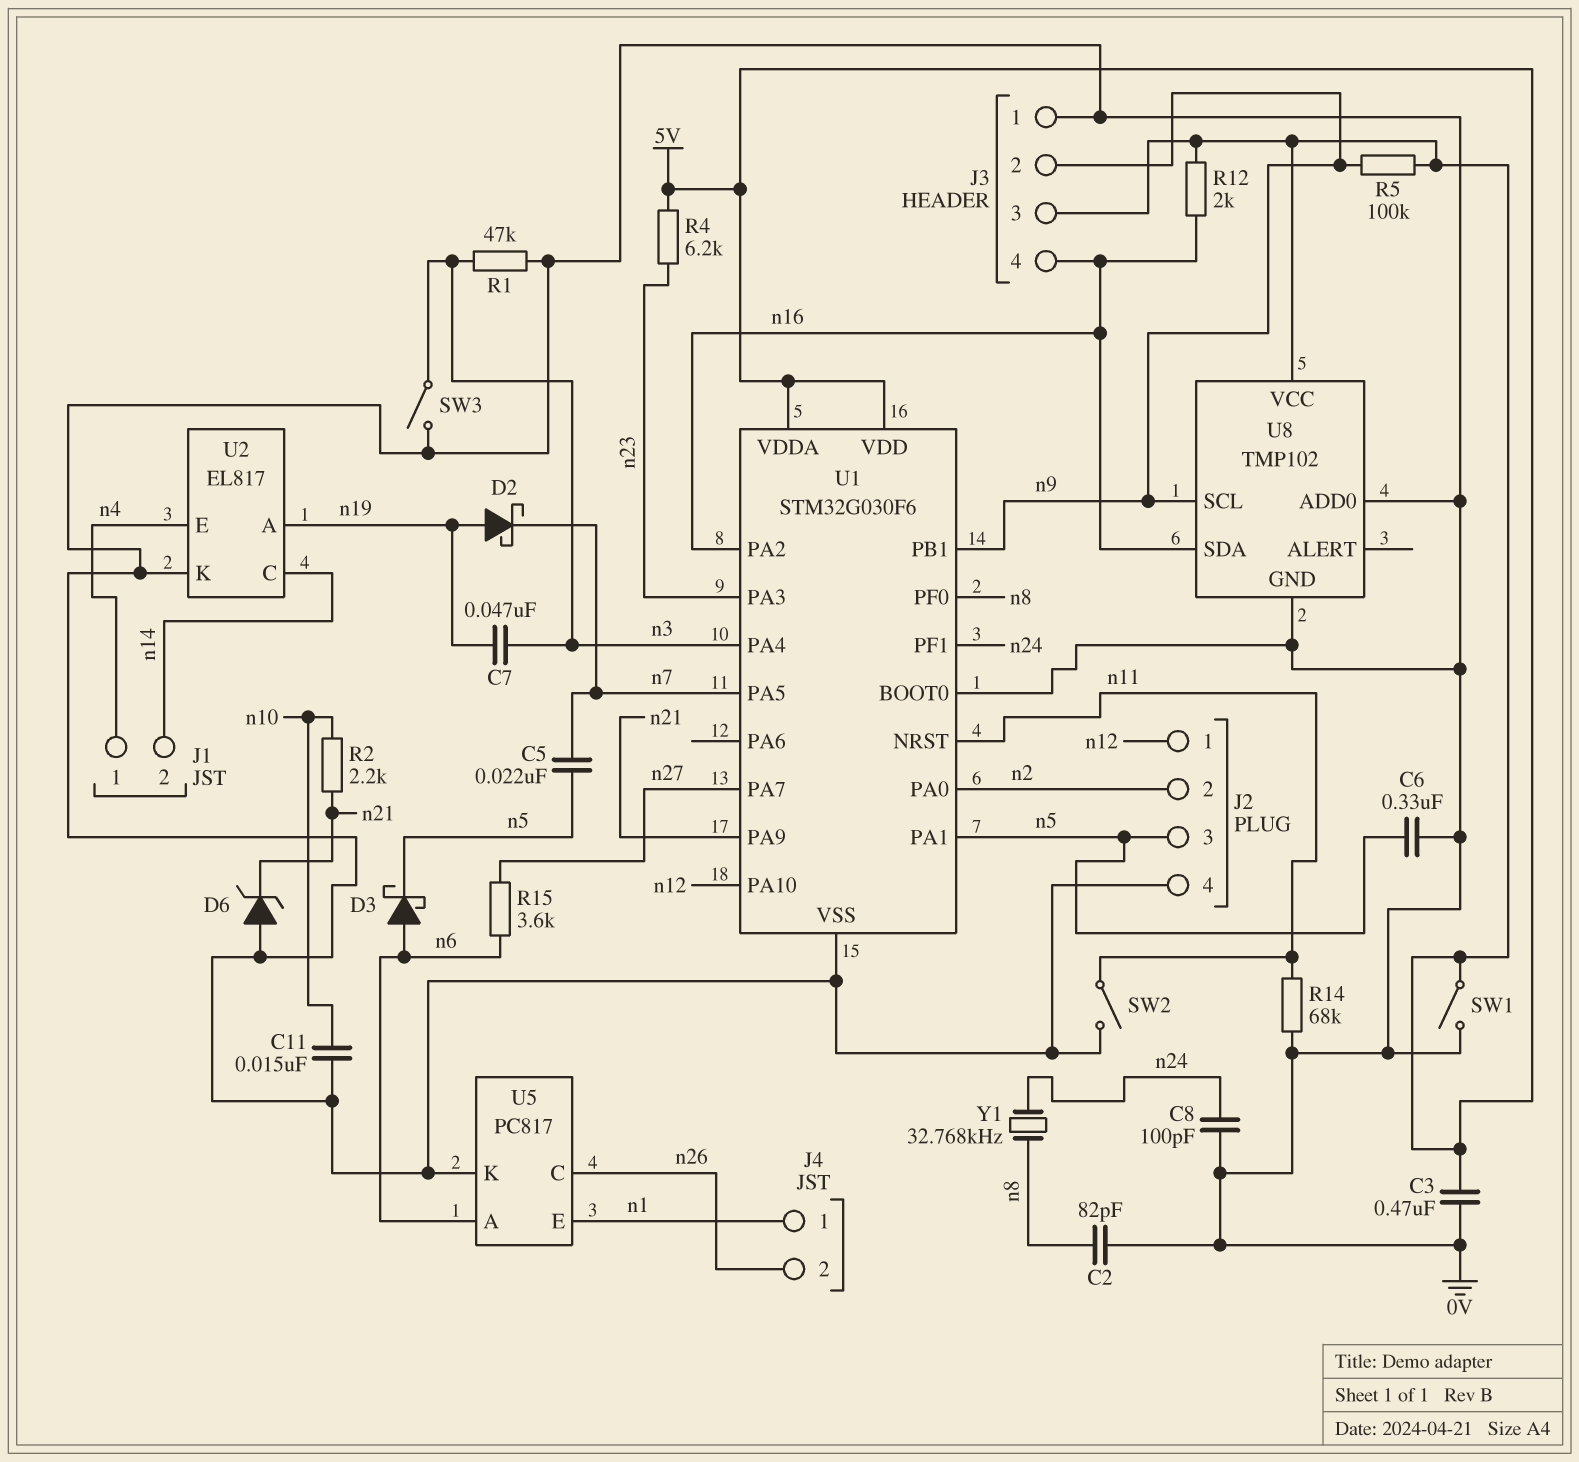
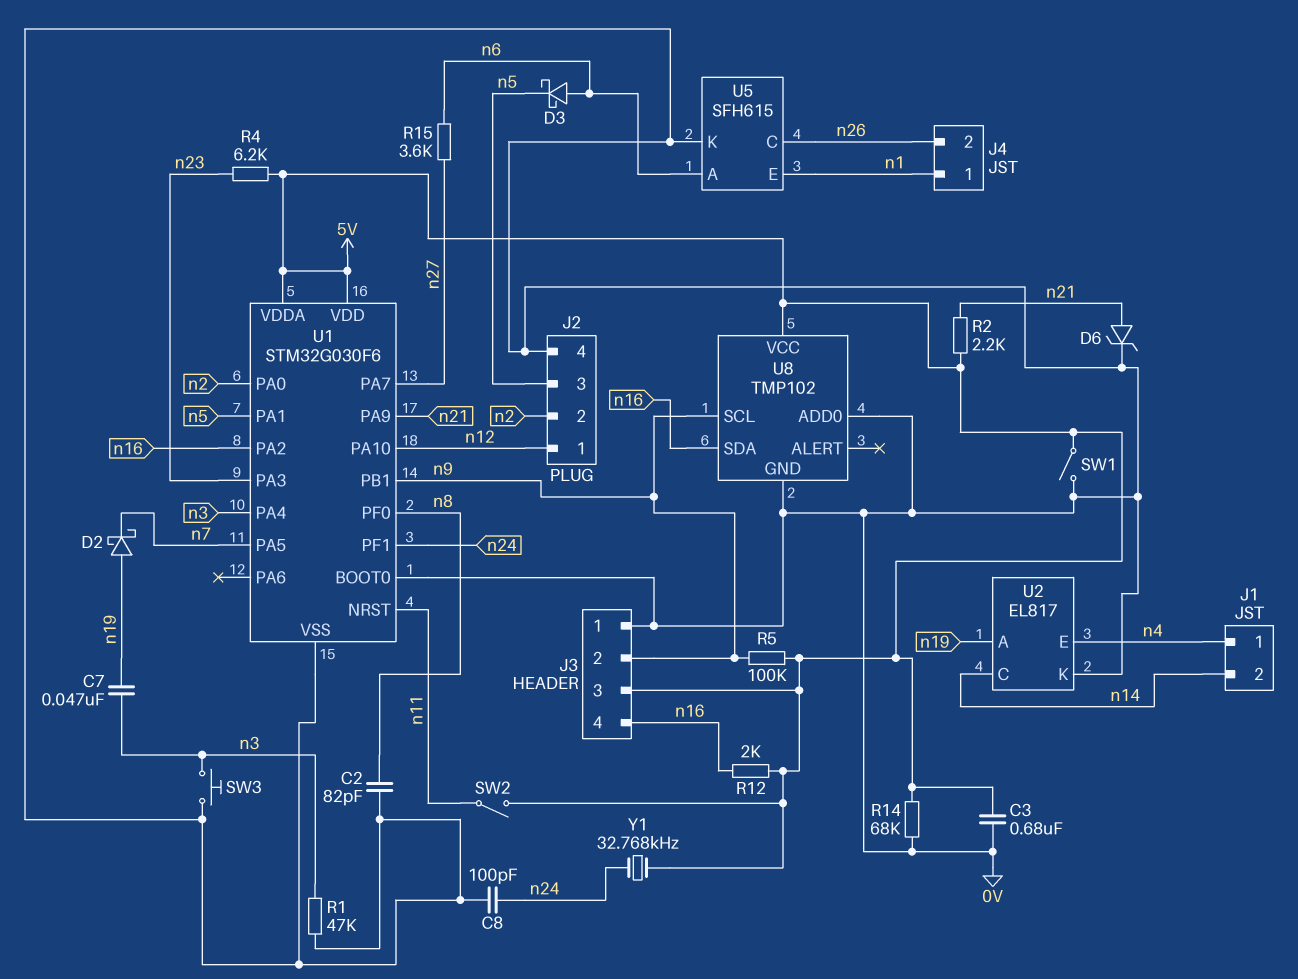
C3: 470nF (0V, 5V) -> 680nF (0V, 5V)
C5: 22nF (n5, n7) -> none
C6: 330nF (0V, n5) -> none
C11: 15nF (0V, n10) -> none
D6: zener (A 0V, K n21) -> zener (A n21, K 0V)
R2: 2.2k (n10, n21) -> 2.2k (5V, n21)
R14: 68k (0V, n11) -> 68k (0V, 5V)
SW2: switch (0V, n11) -> switch (5V, n11)
SW3: switch (0V, n3) -> button (0V, n3)
U5: PC817 -> SFH615
Y1: 32.768kHz (n8, n24) -> 32.768kHz (5V, n24)

